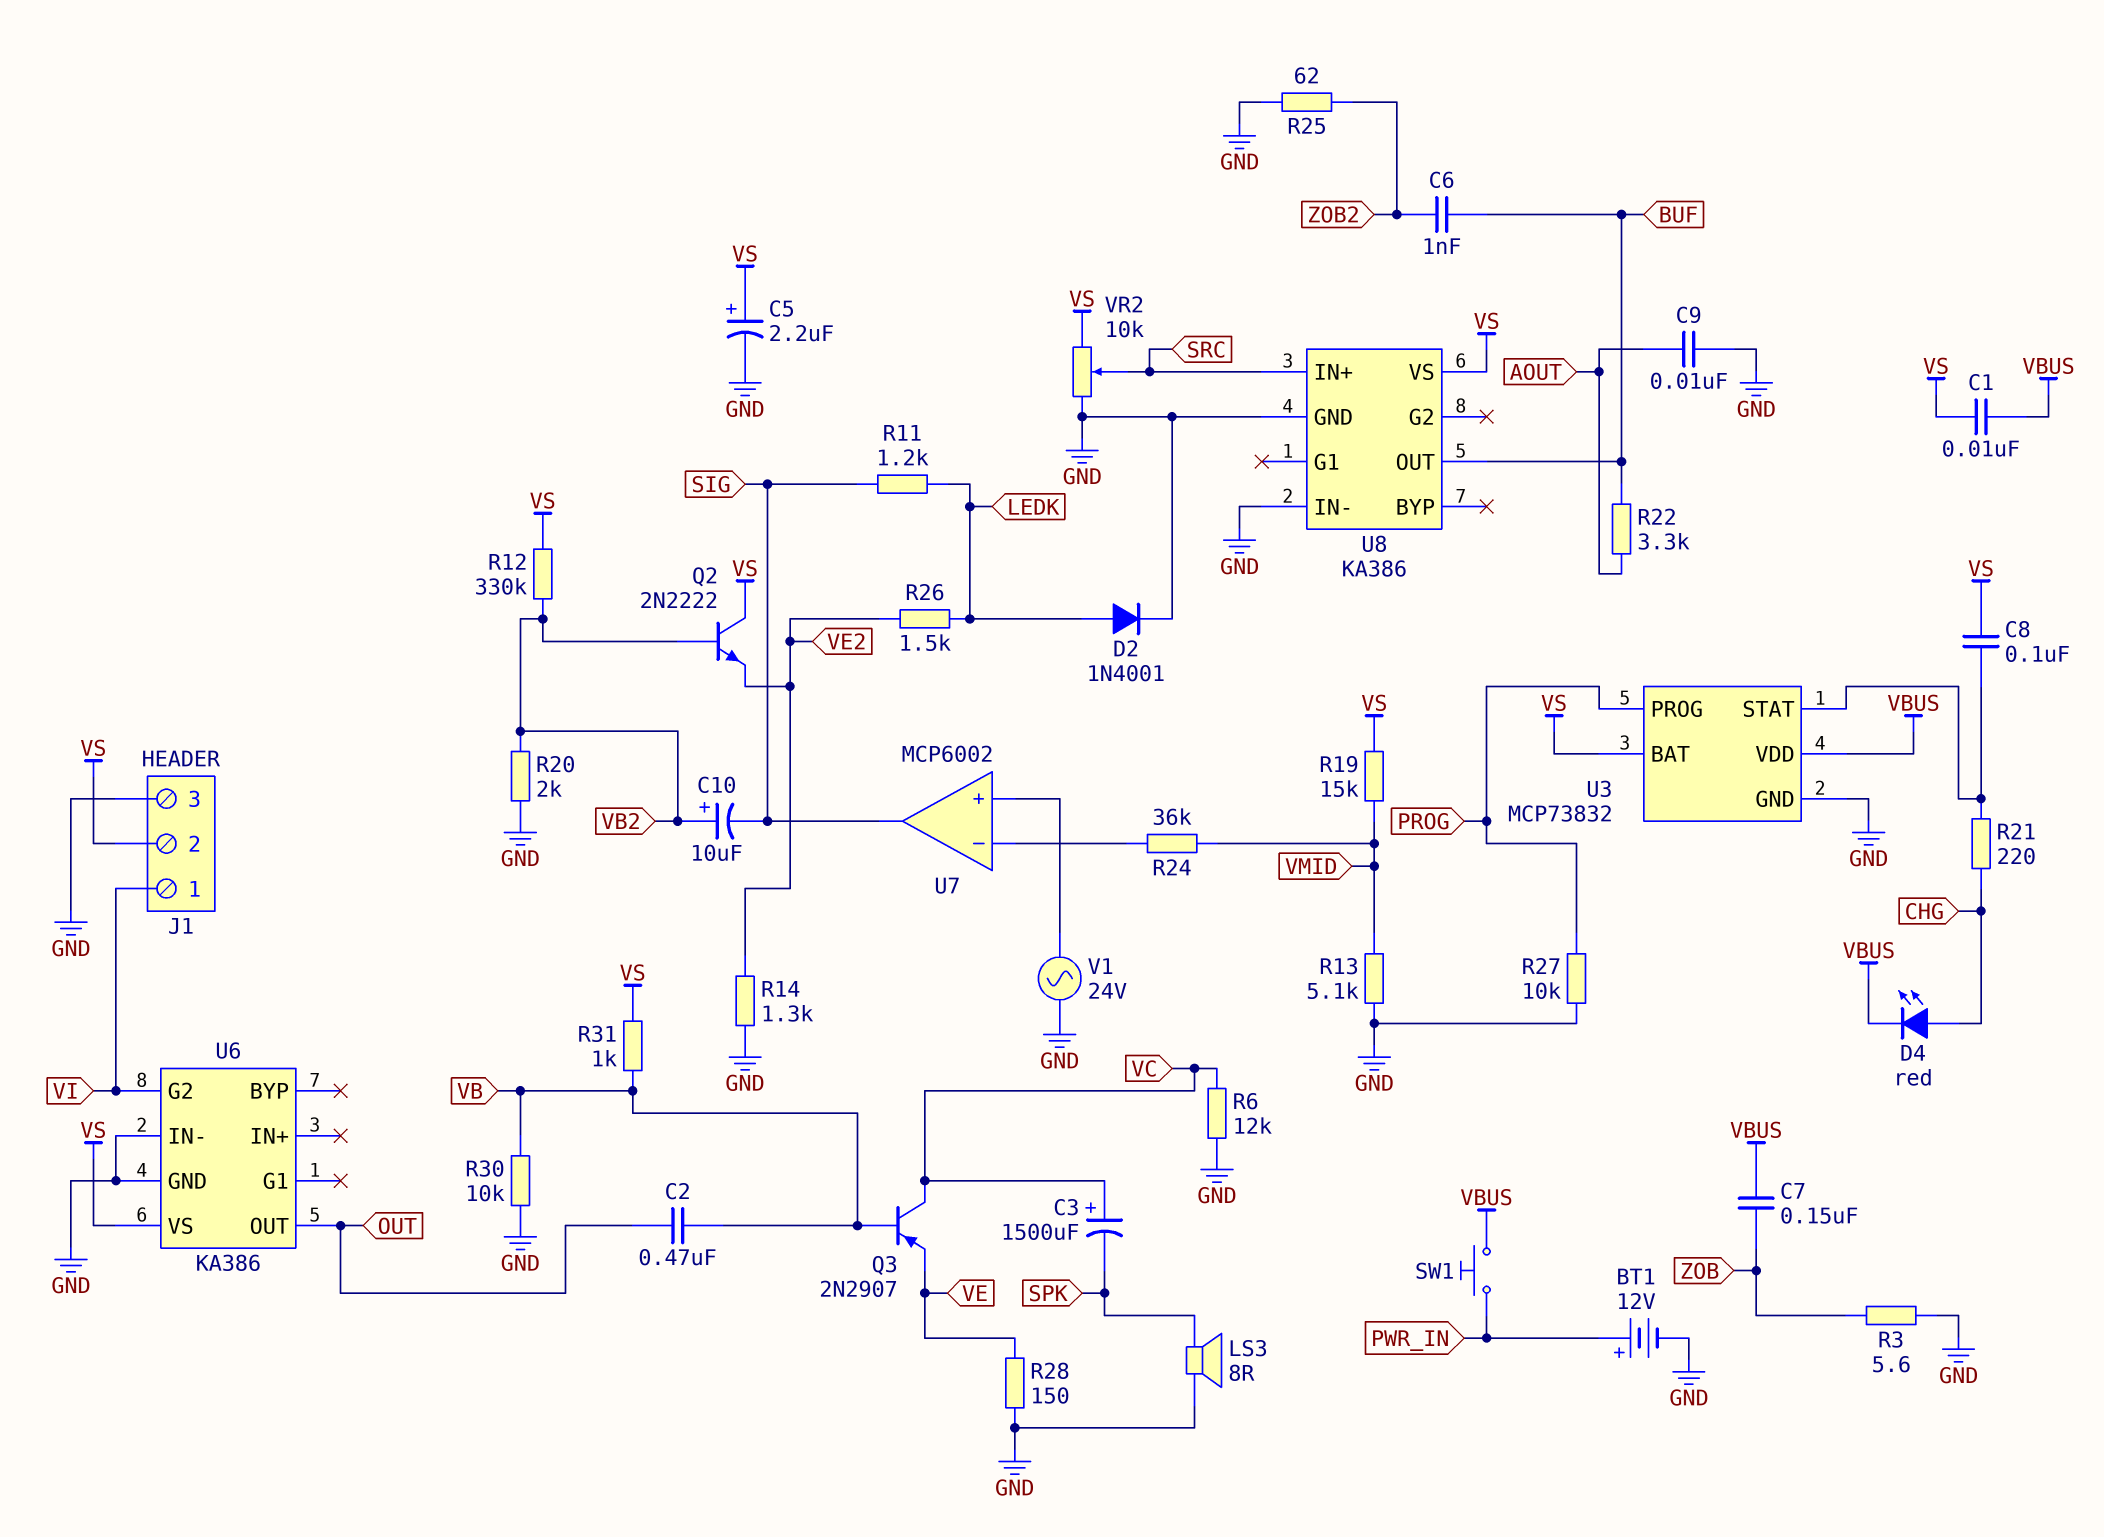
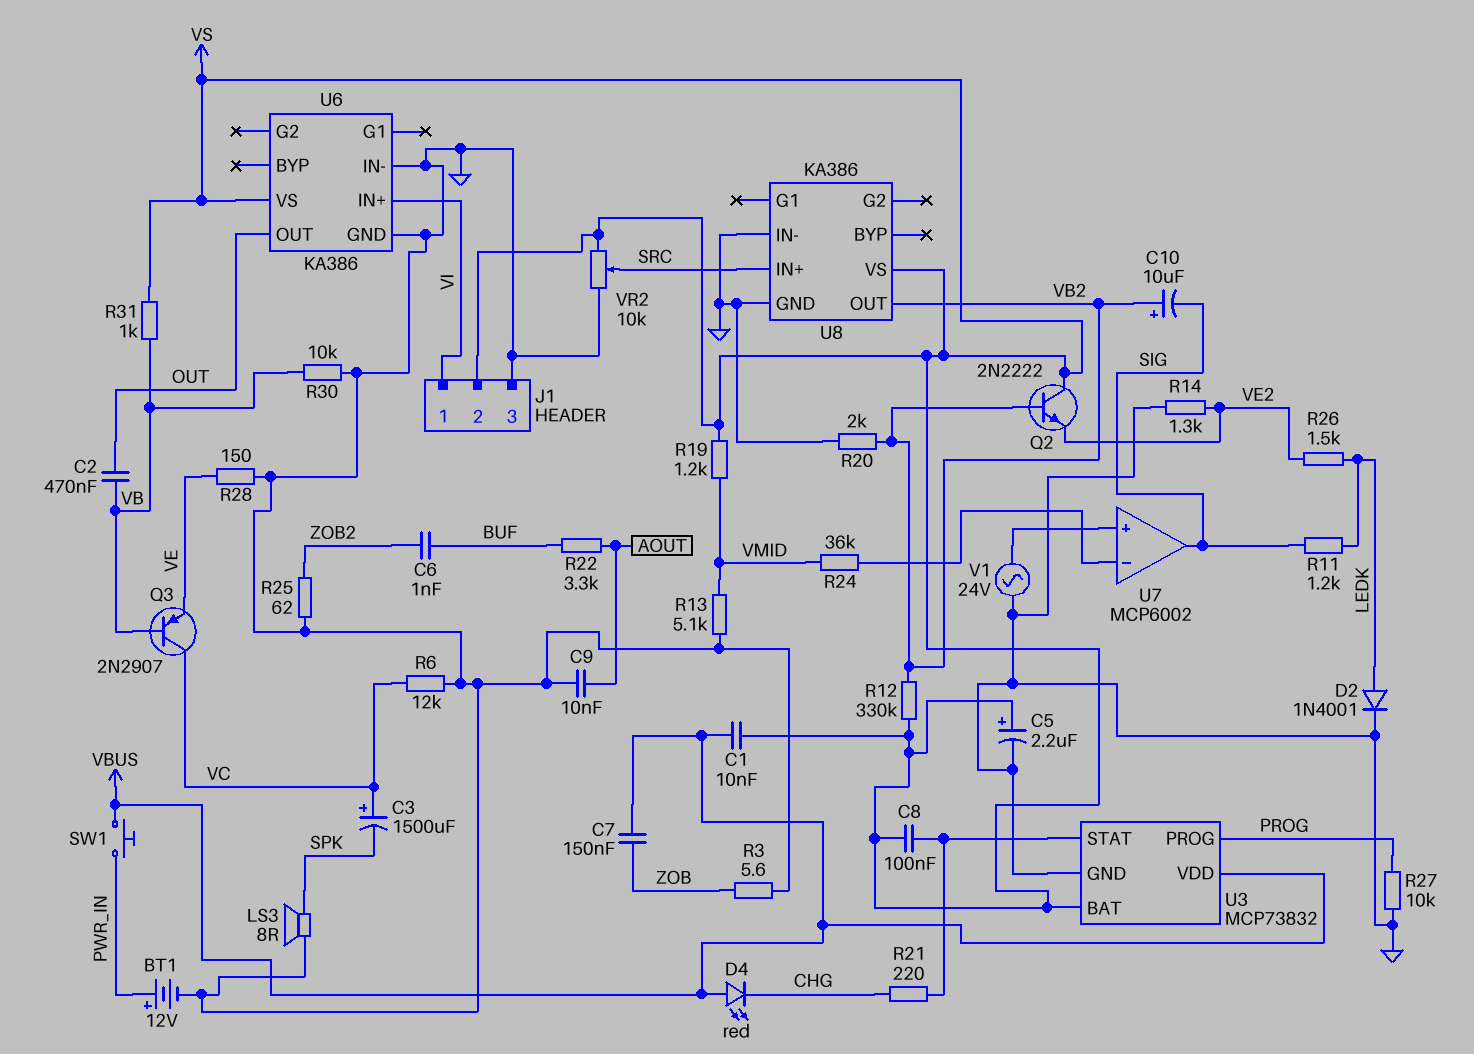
D4: LED red (A CHG, K VBUS) -> LED red (A VBUS, K CHG)
R19: 15k (VMID, VS) -> 1.2k (VMID, VS)
U6 pin G2: VI -> none
U6 pin IN+: none -> VI
U8 pin OUT: BUF -> VB2

